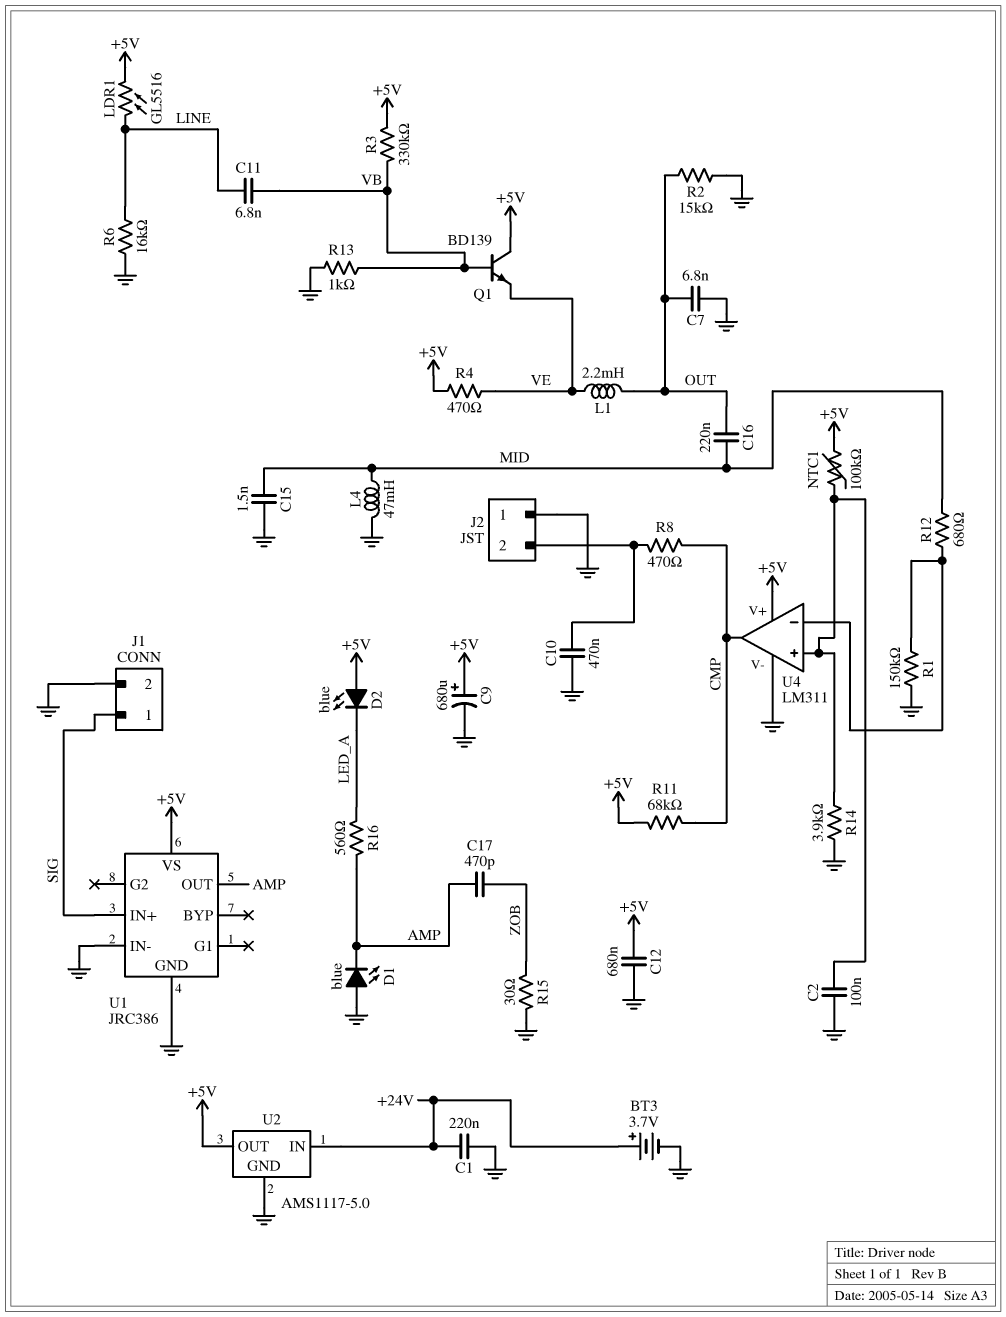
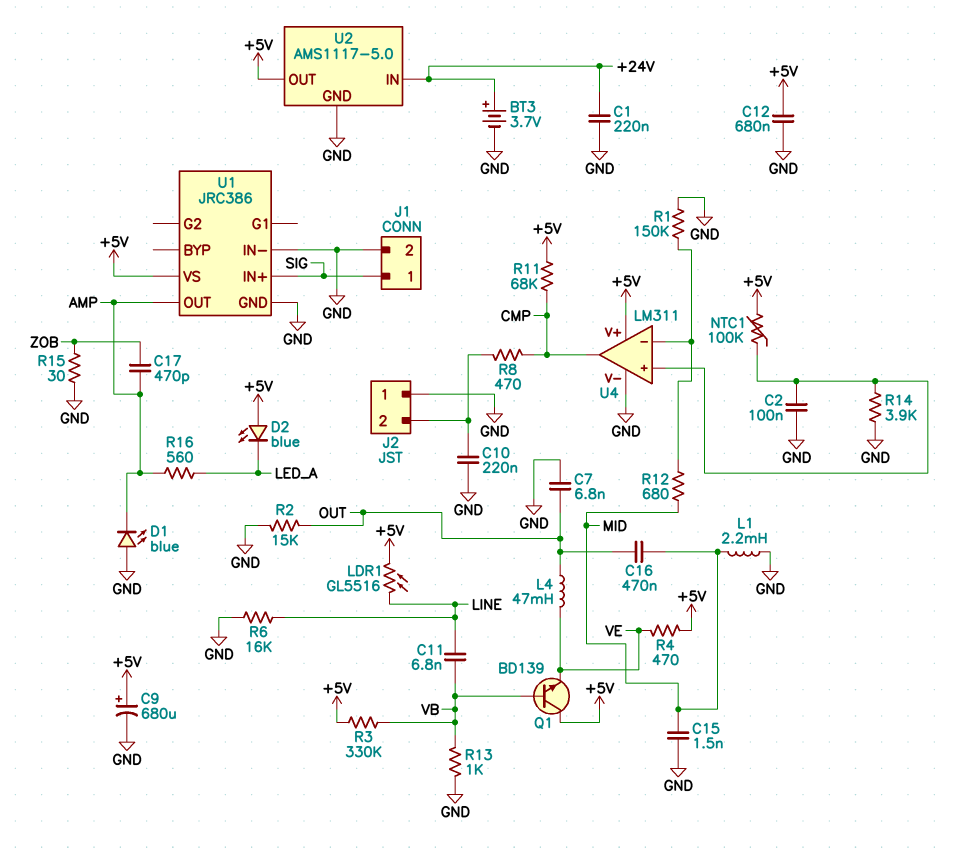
C10: 470nF (GND, J2/2) -> 220nF (GND, J2/2)
C16: 220nF (MID, OUT) -> 470nF (MID, OUT)
L1: 2.2mH (OUT, VE) -> 2.2mH (GND, MID)
L4: 47mH (GND, MID) -> 47mH (OUT, VE)

